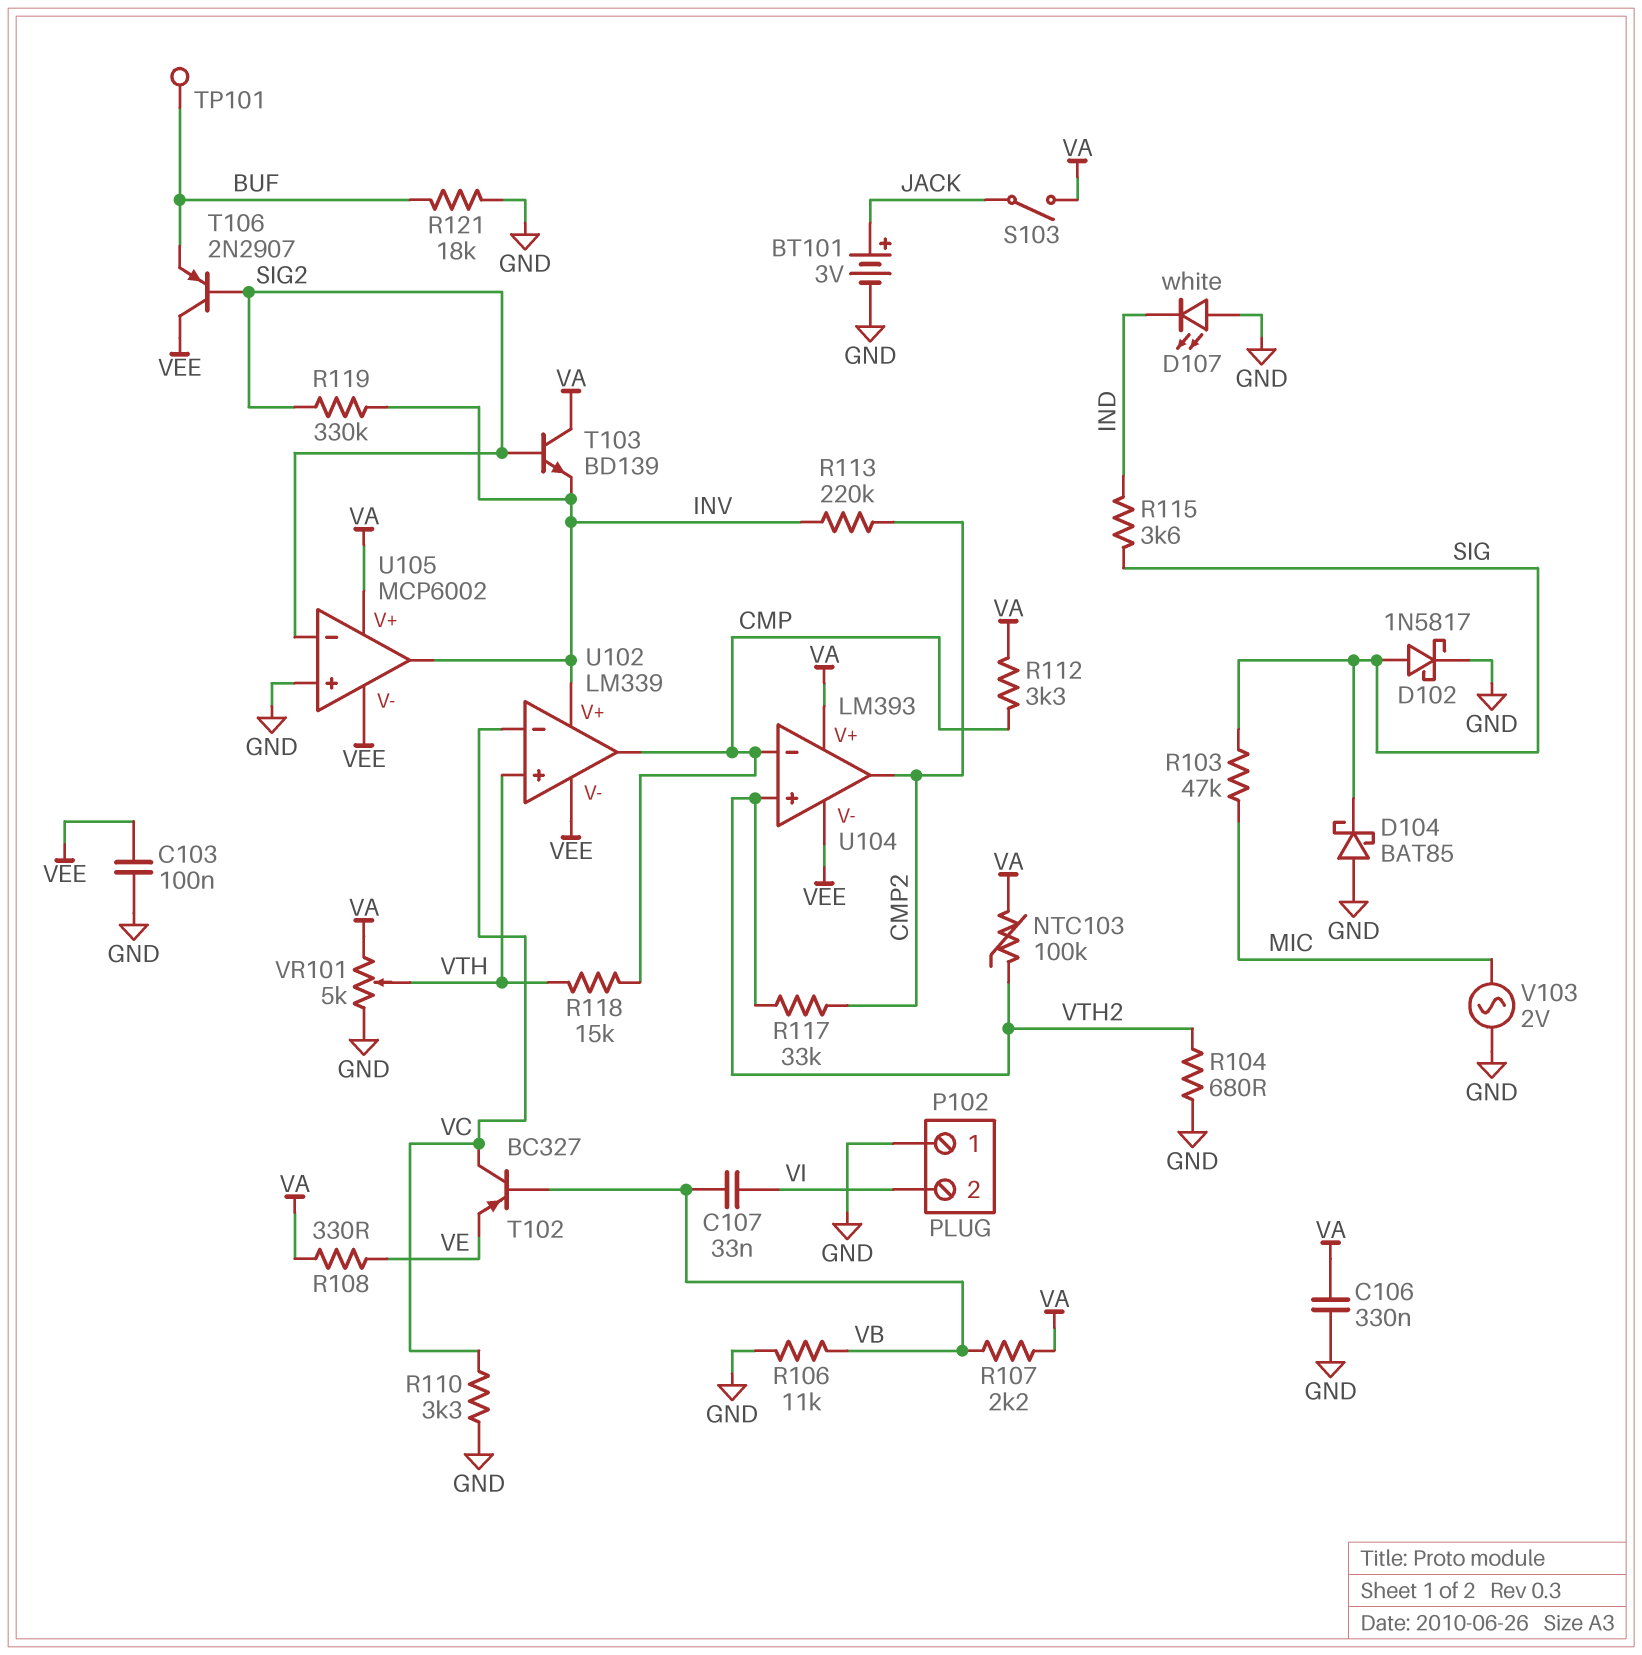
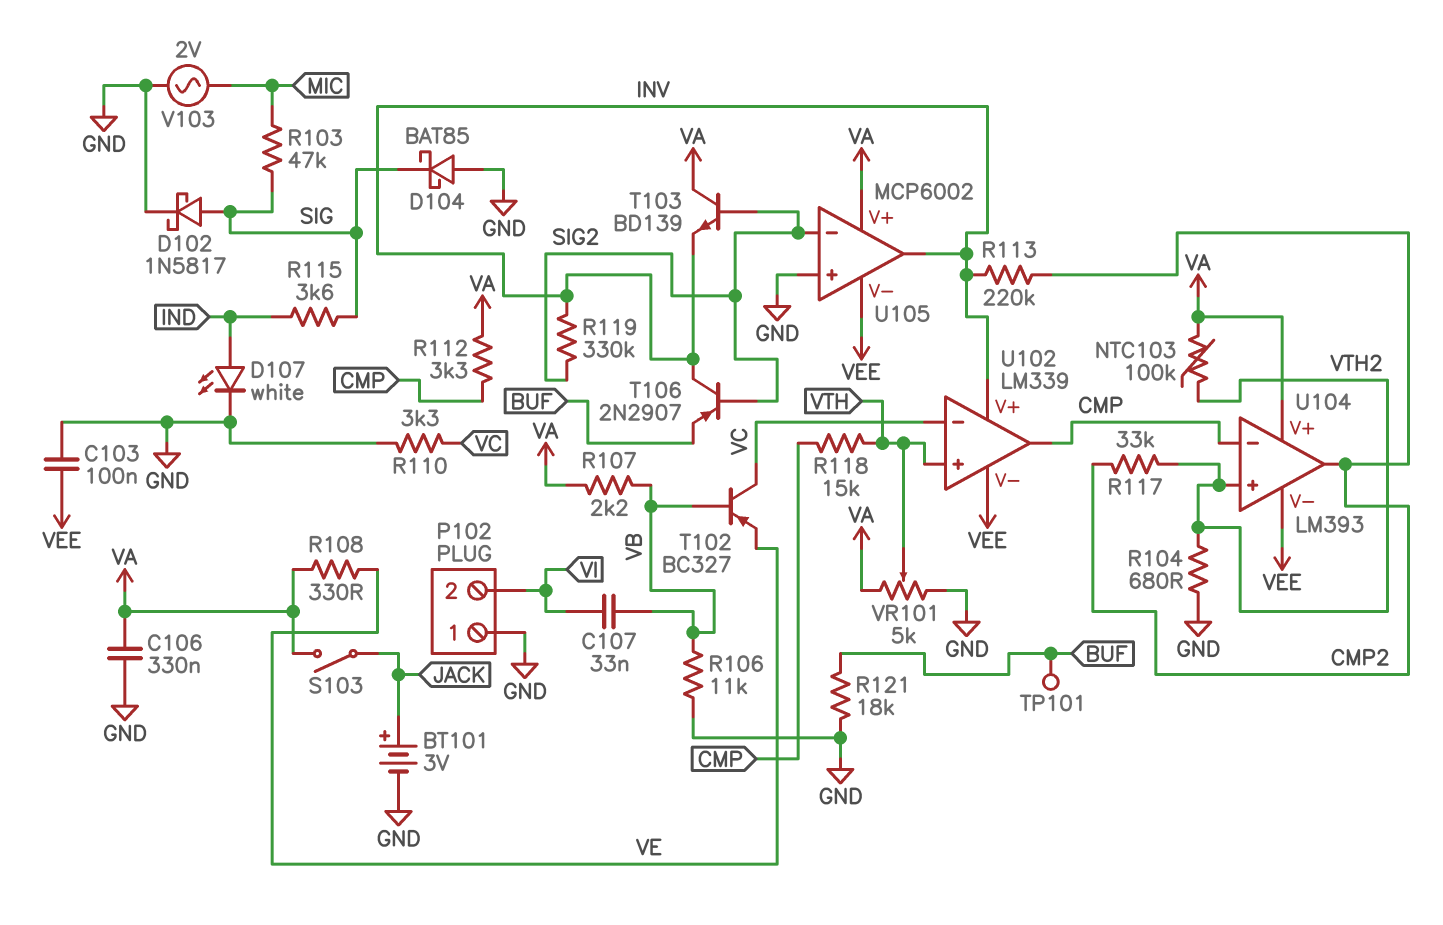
D107: LED white (A GND, K IND) -> LED white (A IND, K GND)
T106: PNP 2N2907 (B SIG2, C VEE, E BUF) -> PNP 2N2907 (B SIG2, C INV, E BUF)

